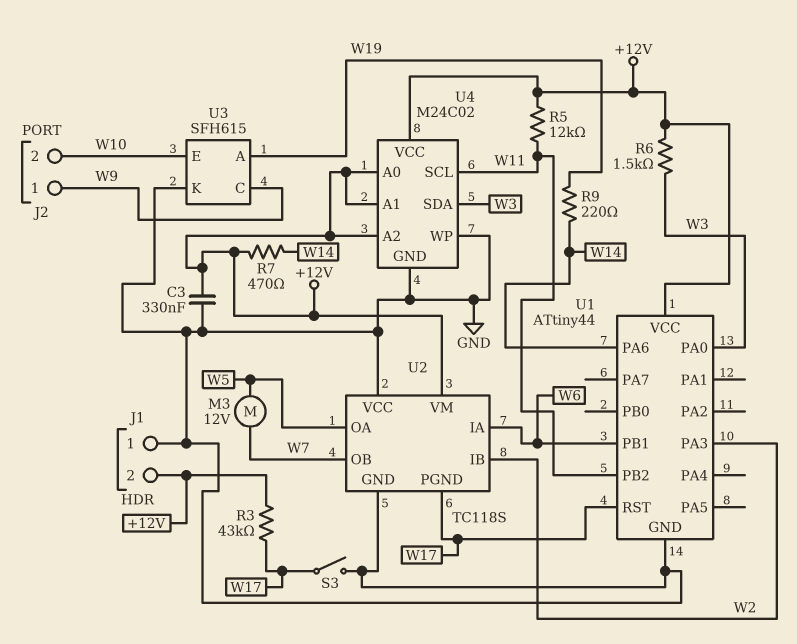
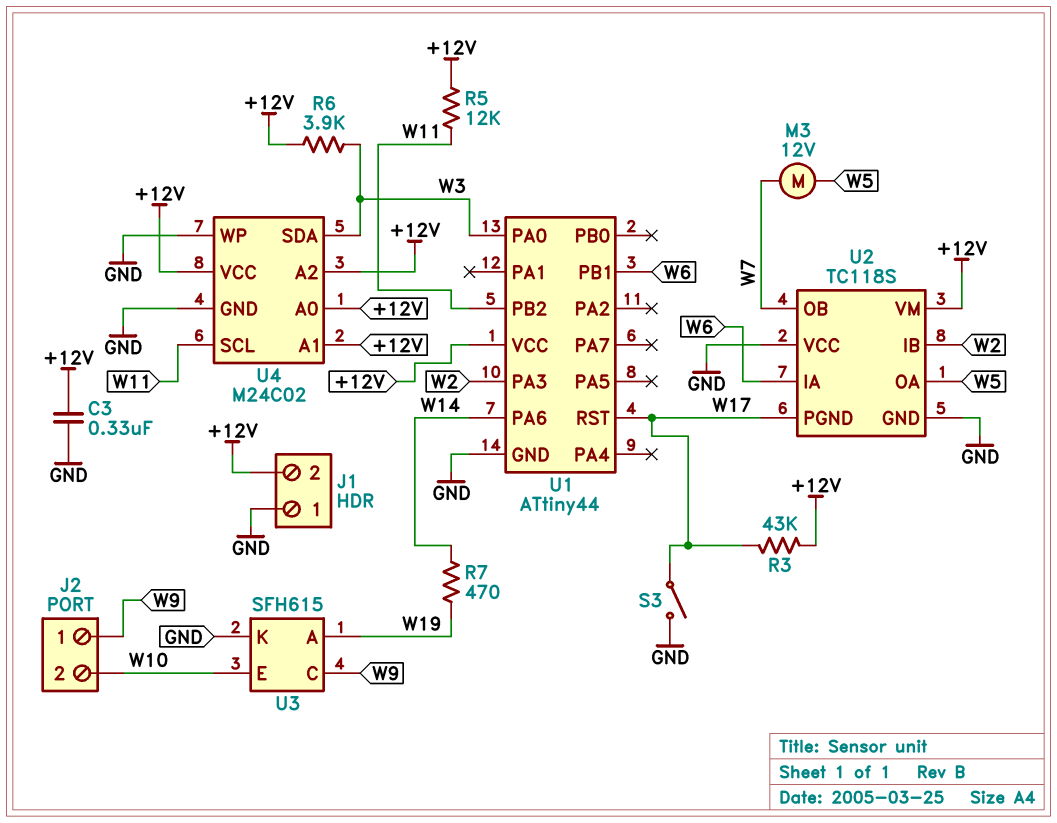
R6: 1.5k (+12V, W3) -> 3.9k (+12V, W3)
R7: 470 (+12V, W14) -> 470 (W14, W19)
R9: 220 (W14, W19) -> none

